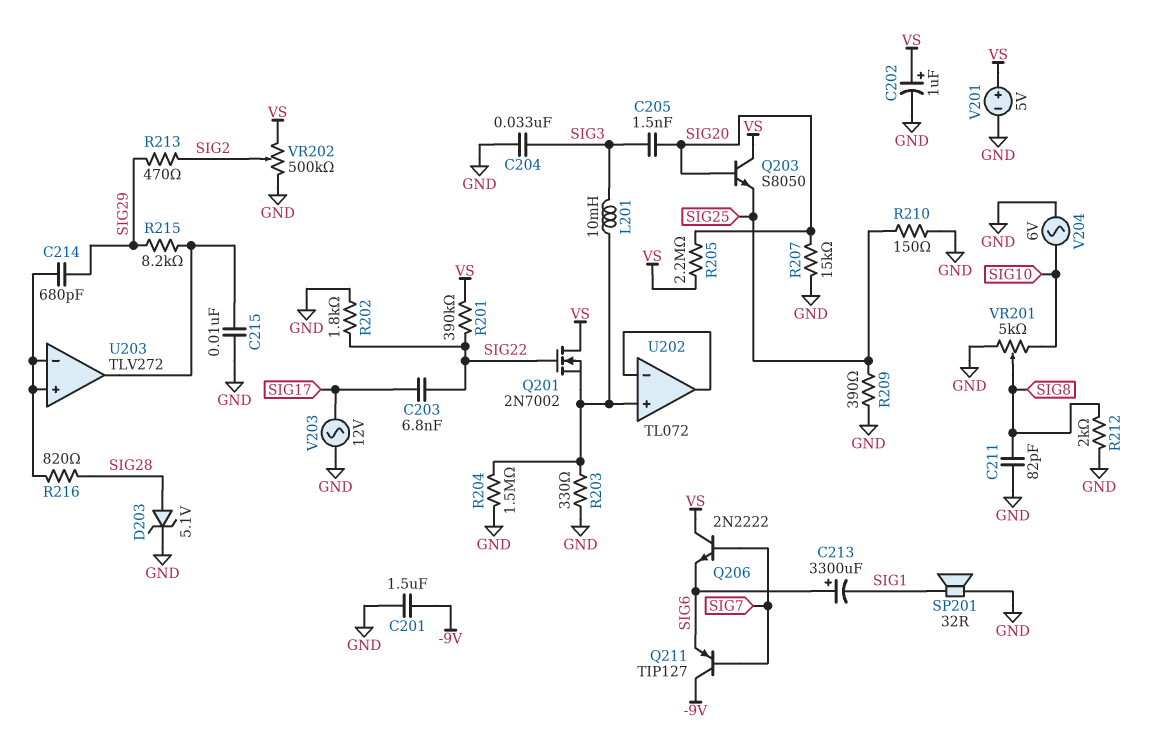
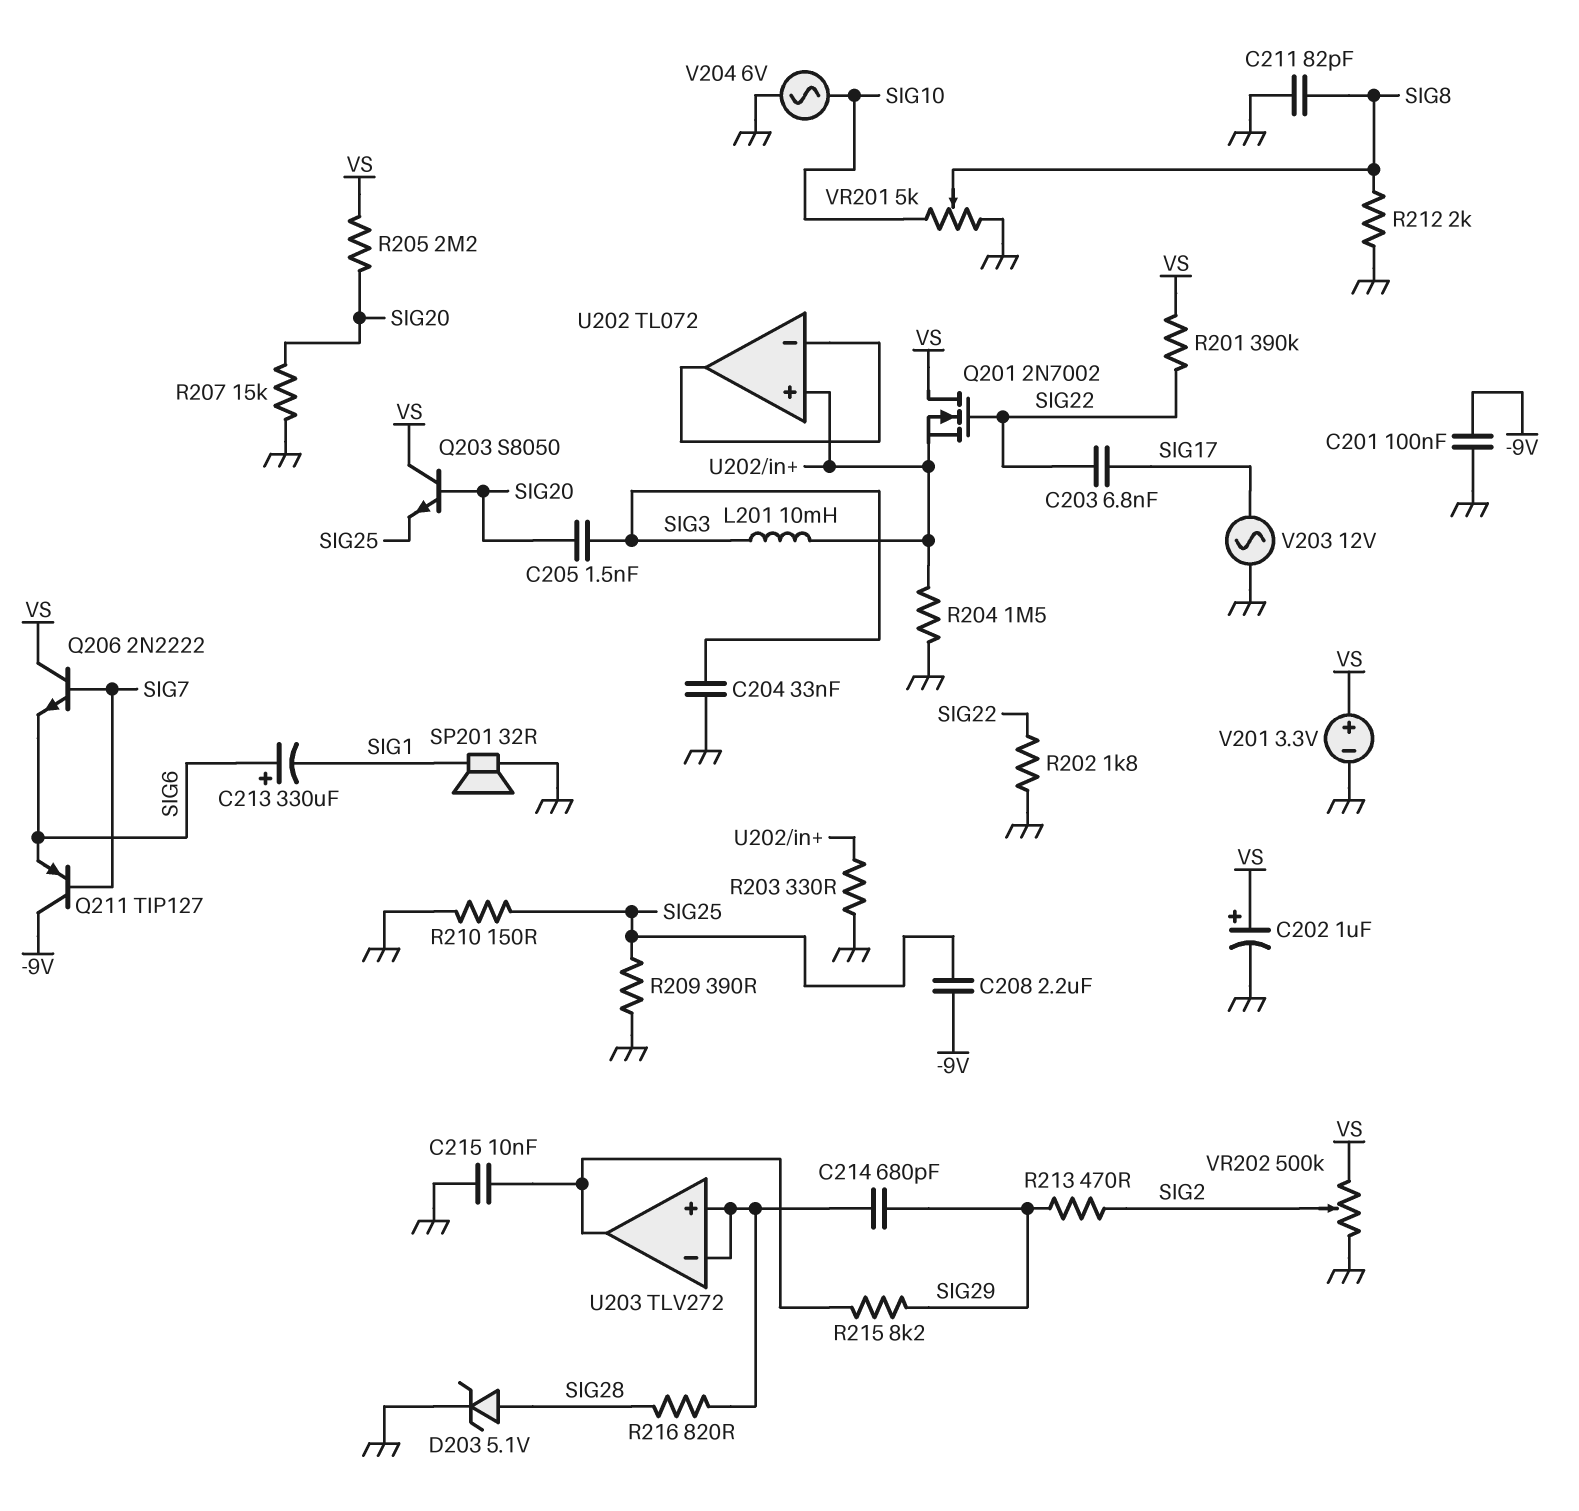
C201: 1.5uF (-9V, GND) -> 100nF (-9V, GND)
C208: none -> 2.2uF (-9V, SIG25)
C213: 3300uF (plus SIG6, minus SIG1) -> 330uF (plus SIG6, minus SIG1)
V201: 5V (plus VS, minus GND) -> 3.3V (plus VS, minus GND)

